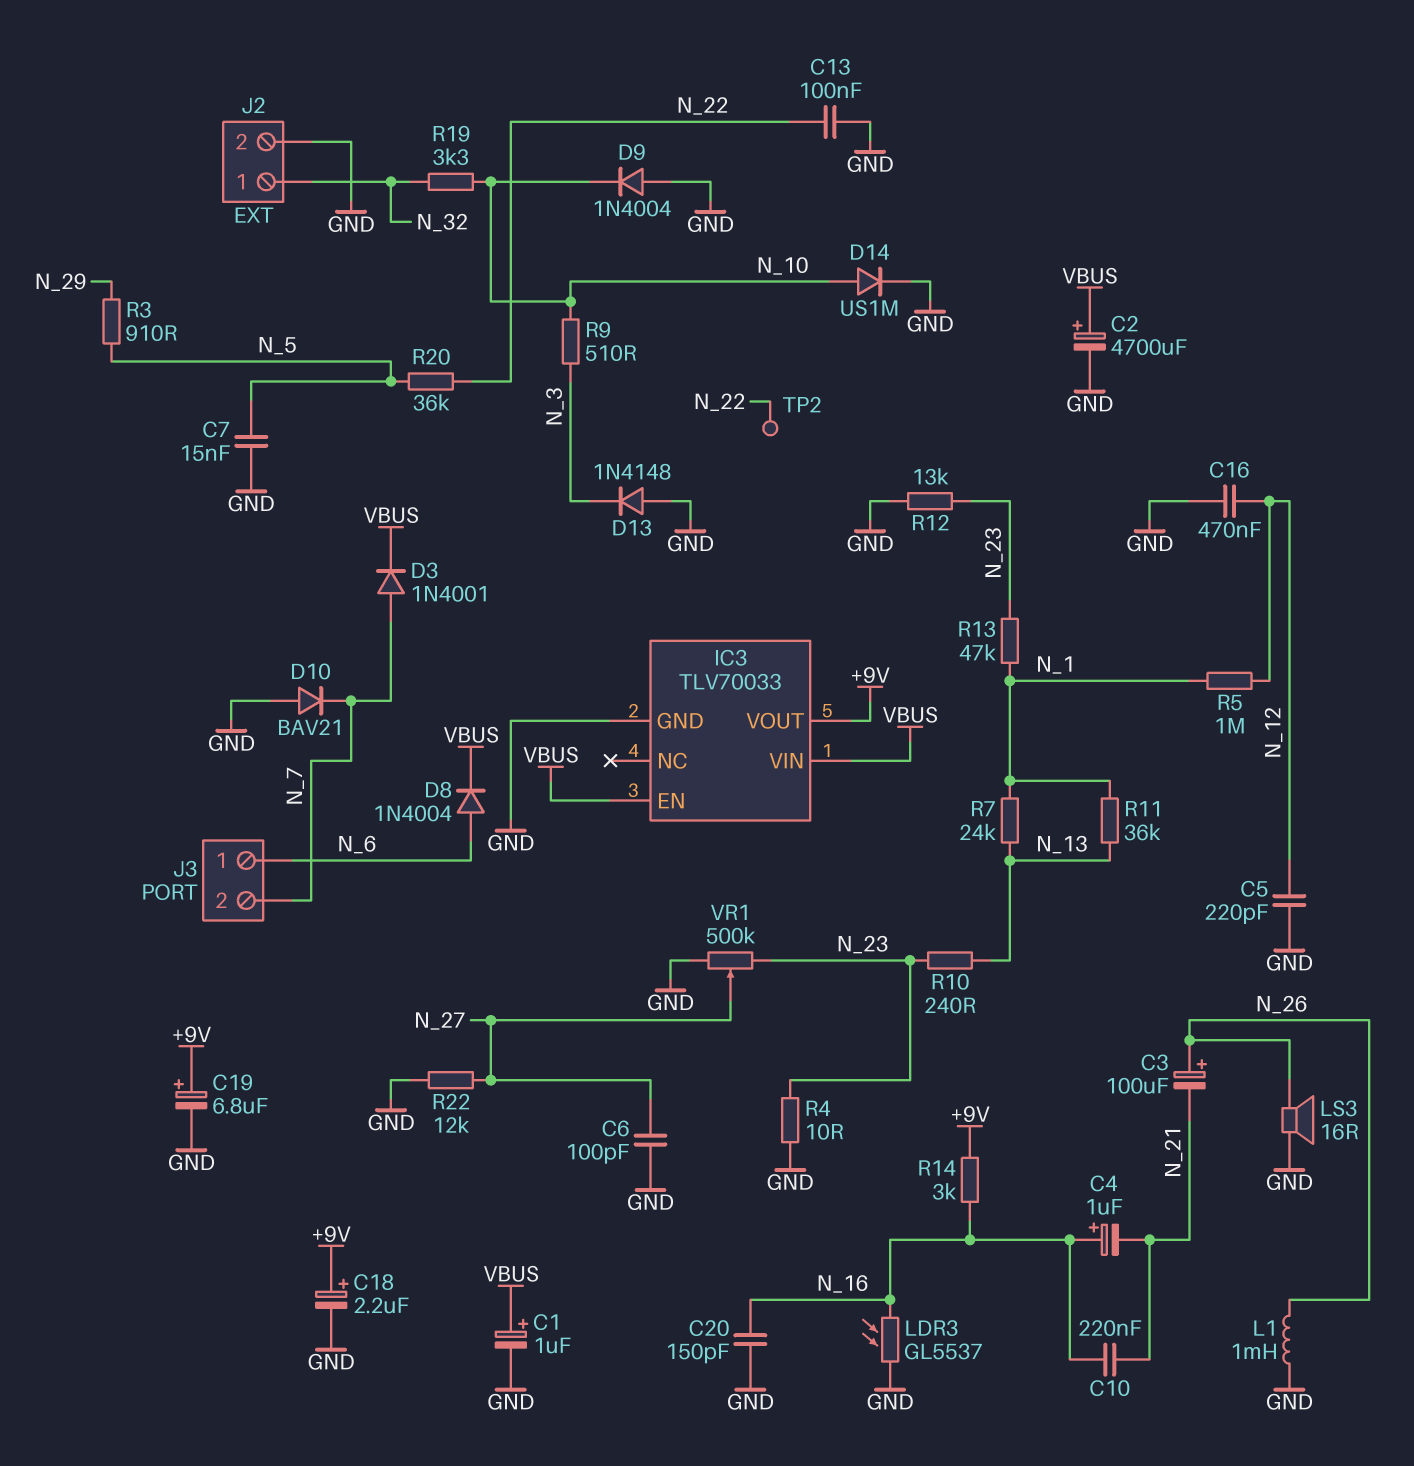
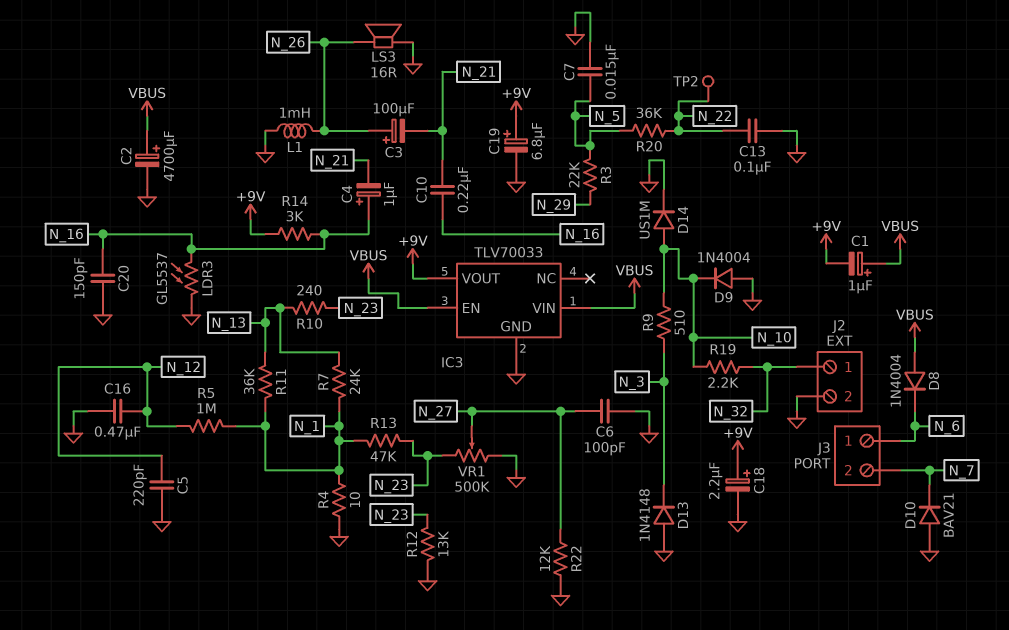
C1: 1uF (plus VBUS, minus GND) -> 1uF (plus VBUS, minus +9V)
D3: diode 1N4001 (A N_7, K VBUS) -> none
D8: diode 1N4004 (A N_6, K VBUS) -> diode 1N4004 (A VBUS, K N_6)
R3: 910 (N_5, N_29) -> 22k (N_5, N_29)
R4: 10 (GND, N_23) -> 10 (GND, N_1)
R19: 3.3k (N_10, N_32) -> 2.2k (N_10, N_32)

